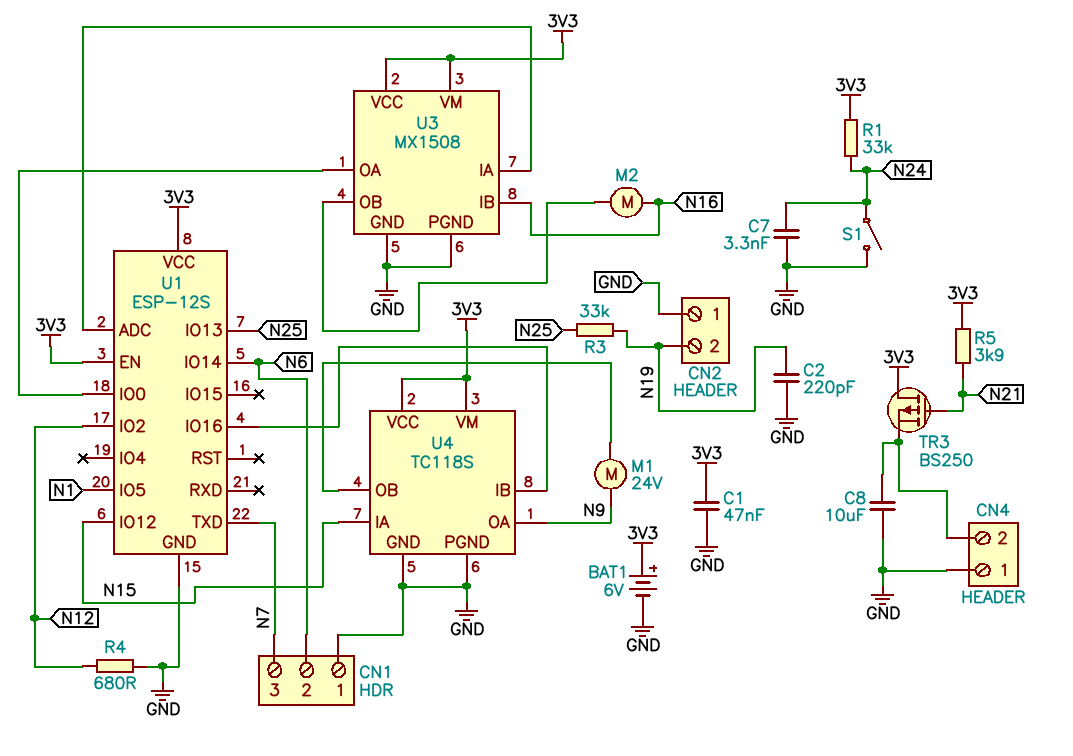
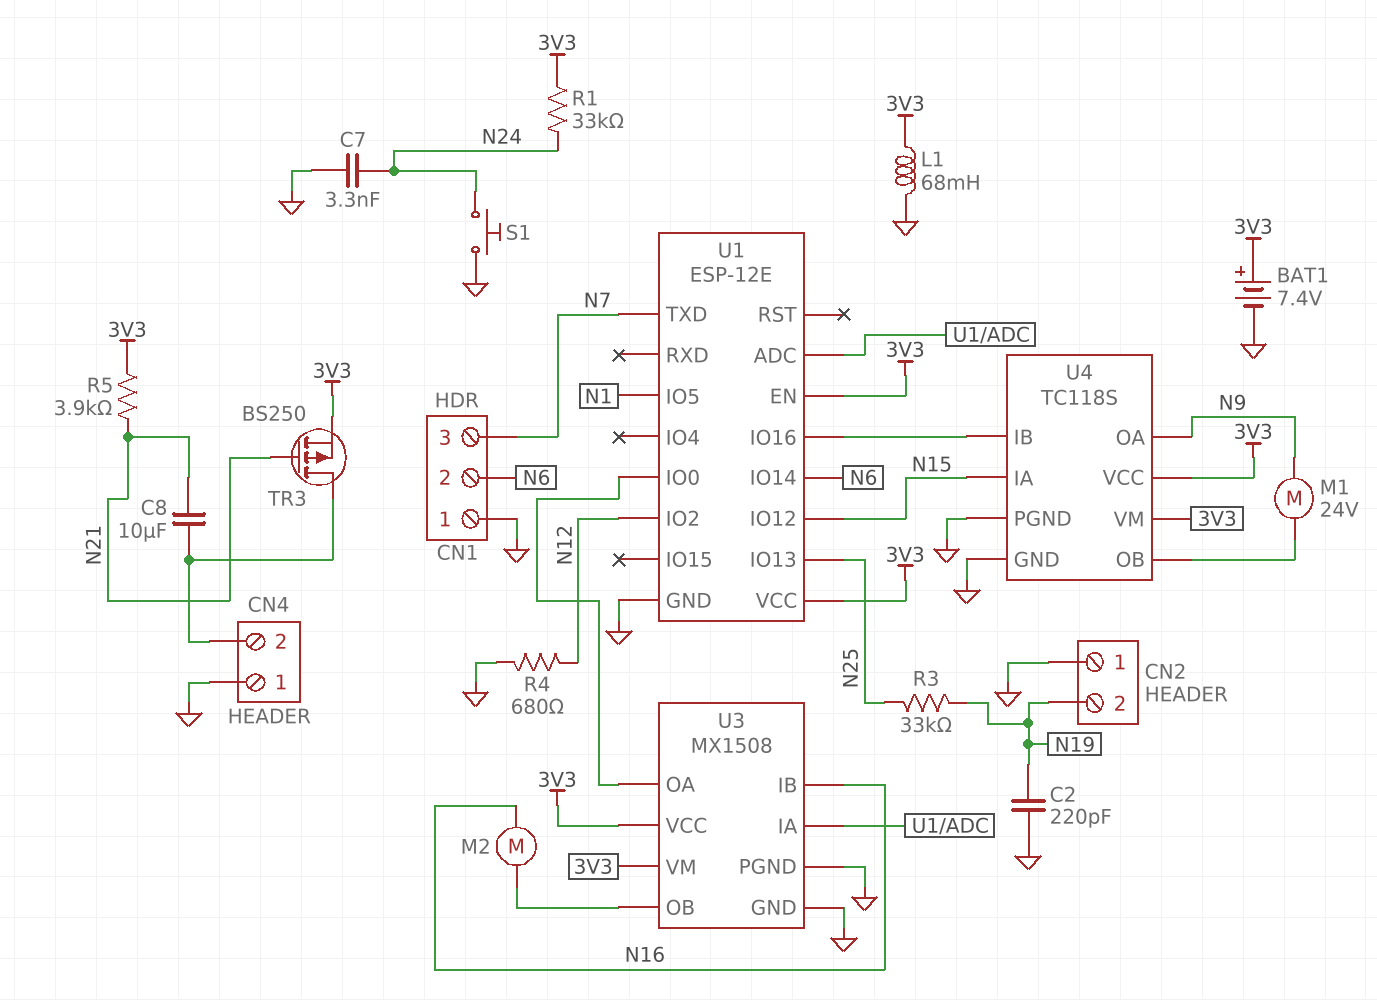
BAT1: 6V (plus 3V3, minus GND) -> 7.4V (plus 3V3, minus GND)
C1: 47nF (3V3, GND) -> none
C8: 10uF (CN4/2, GND) -> 10uF (CN4/2, N21)
L1: none -> 68mH (3V3, GND)
S1: switch (GND, N24) -> button (GND, N24)
TR3: PMOS BS250 (G N21, D 3V3, S CN4/2) -> PMOS BS250 (G N21, D CN4/2, S 3V3)
U1: ESP-12S -> ESP-12E

